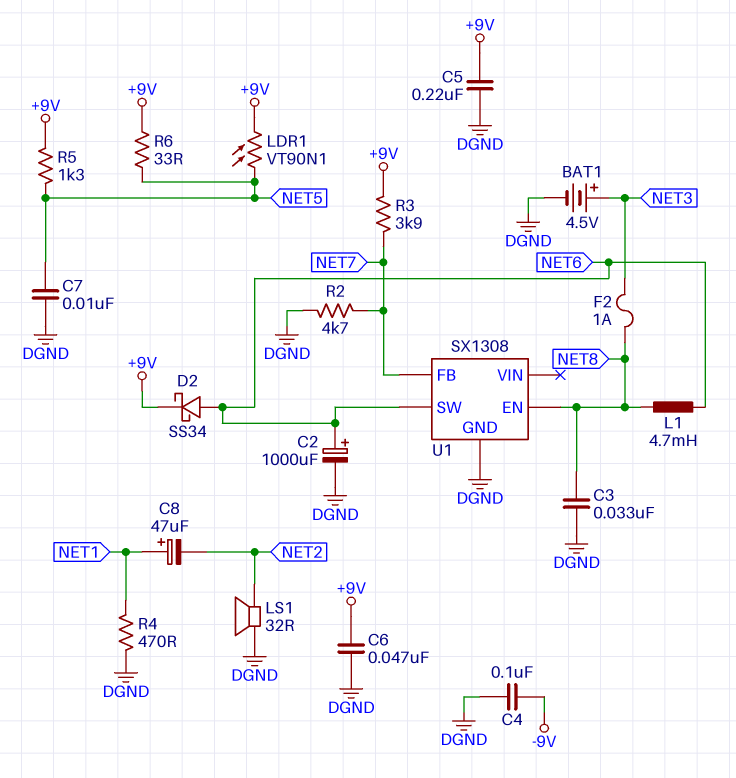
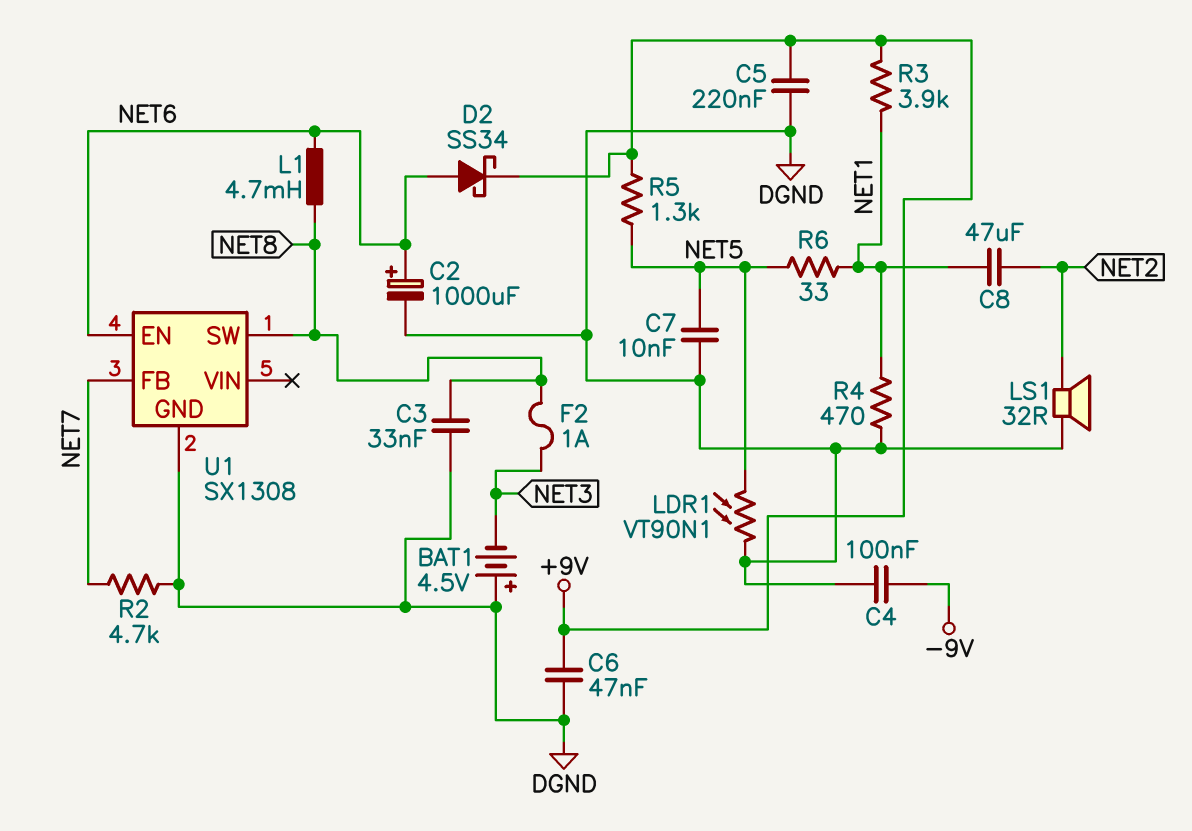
BAT1: 4.5V (plus NET3, minus DGND) -> 4.5V (plus DGND, minus NET3)
C8: 47uF (plus NET1, minus NET2) -> 47uF (NET1, NET2)
LDR1: VT90N1 (+9V, NET5) -> VT90N1 (DGND, NET5)
R3: 3.9k (+9V, NET7) -> 3.9k (+9V, NET1)
R6: 33 (+9V, NET5) -> 33 (NET1, NET5)
U1 pin EN: NET8 -> NET6
U1 pin SW: NET6 -> NET8

